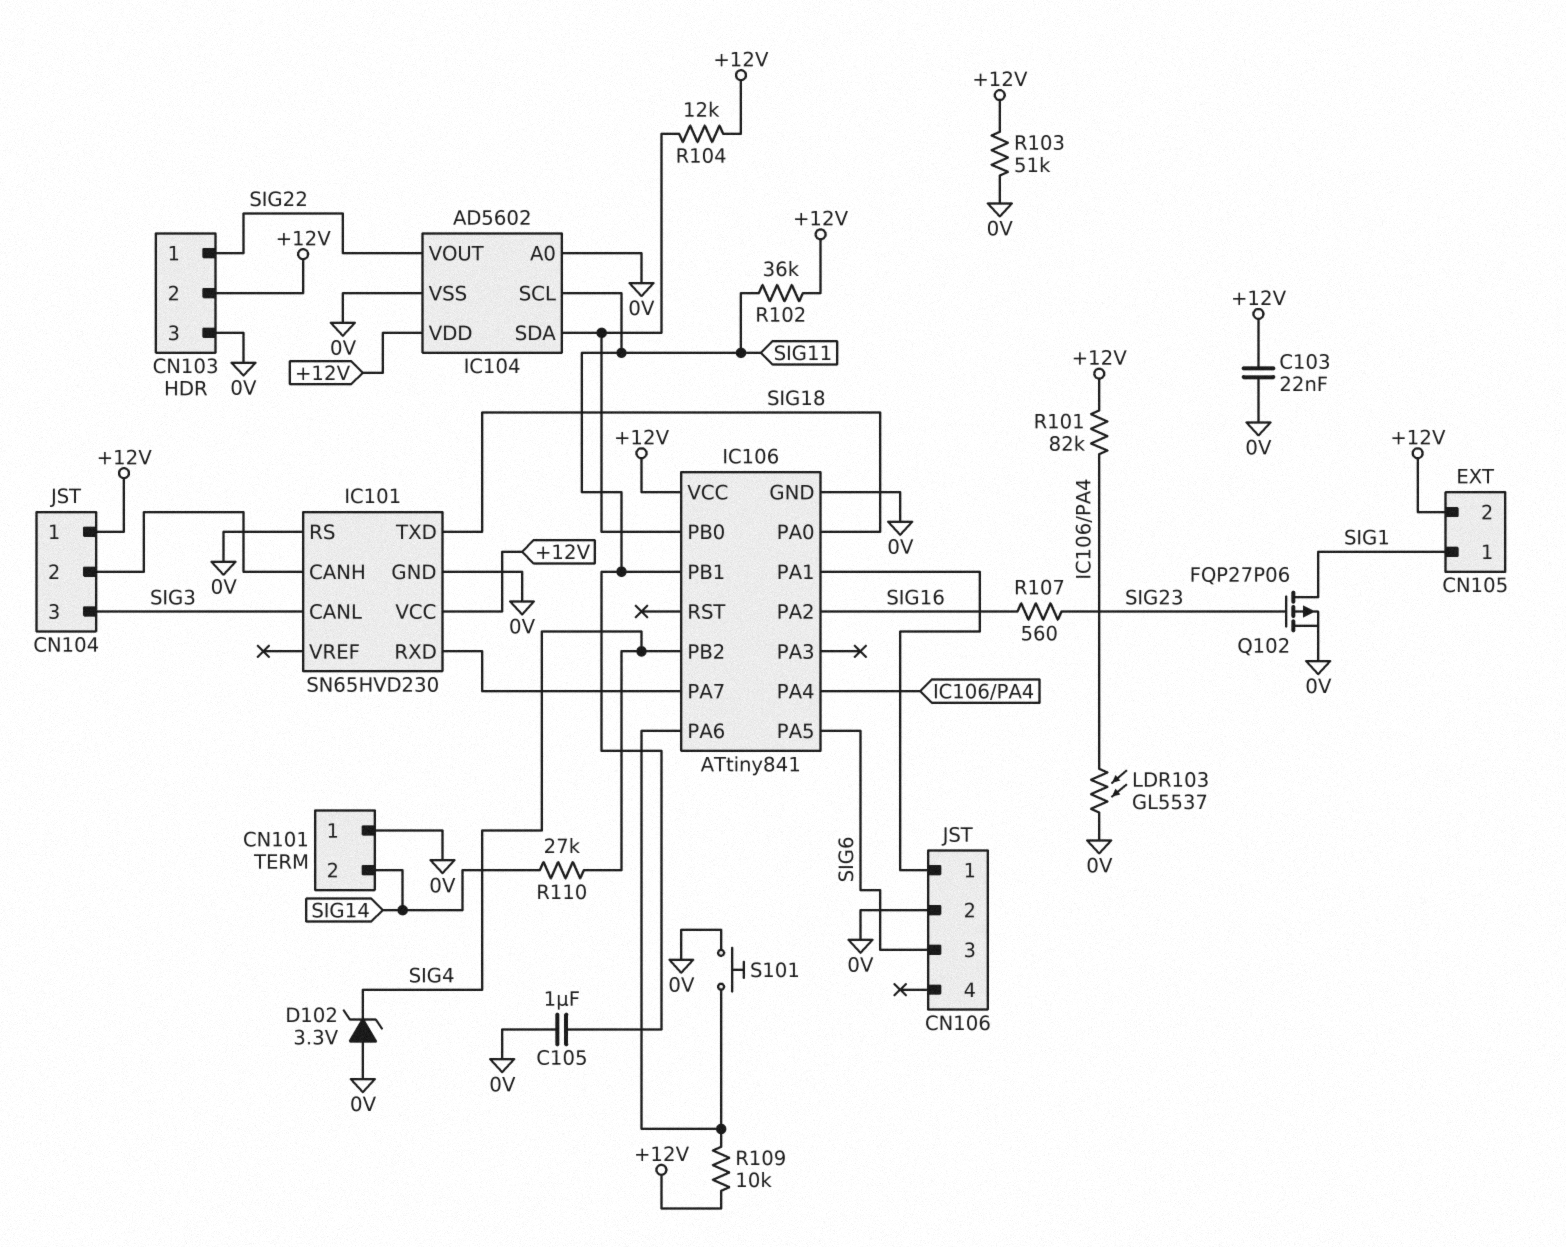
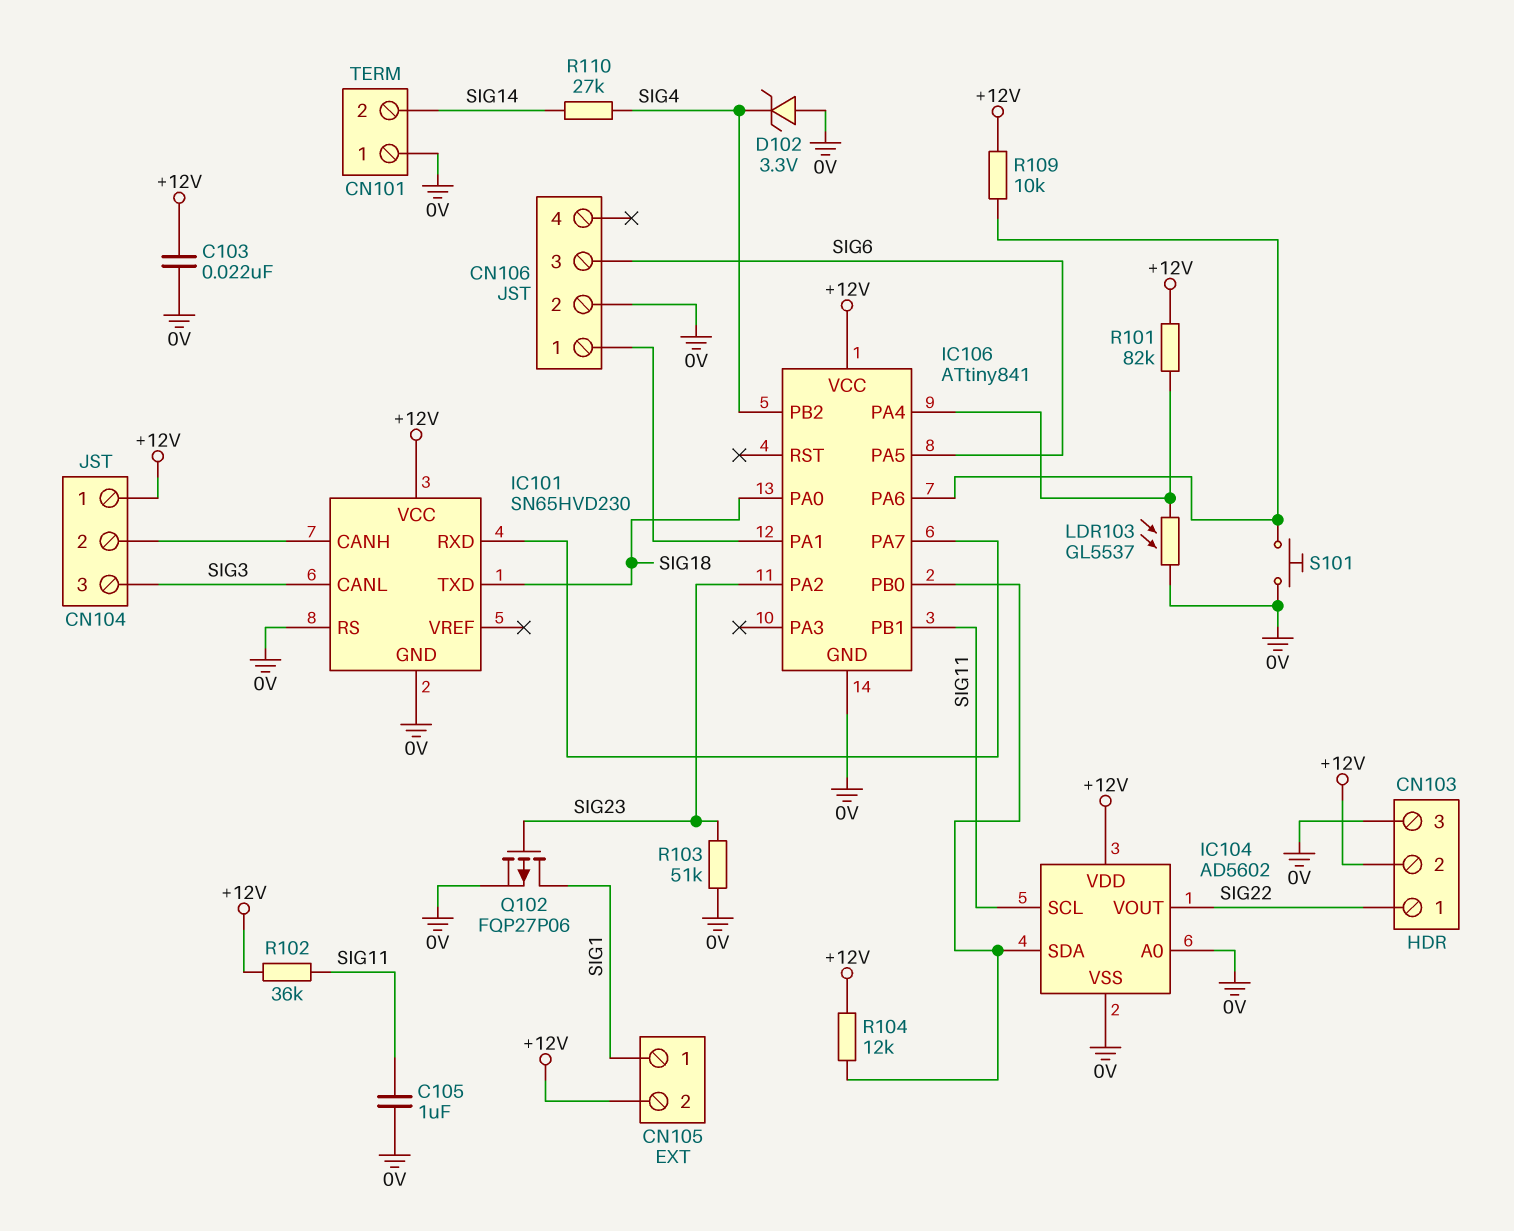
IC106 pin PA2: SIG16 -> SIG23
R103: 51k (+12V, 0V) -> 51k (0V, SIG23)
R107: 560 (SIG16, SIG23) -> none

